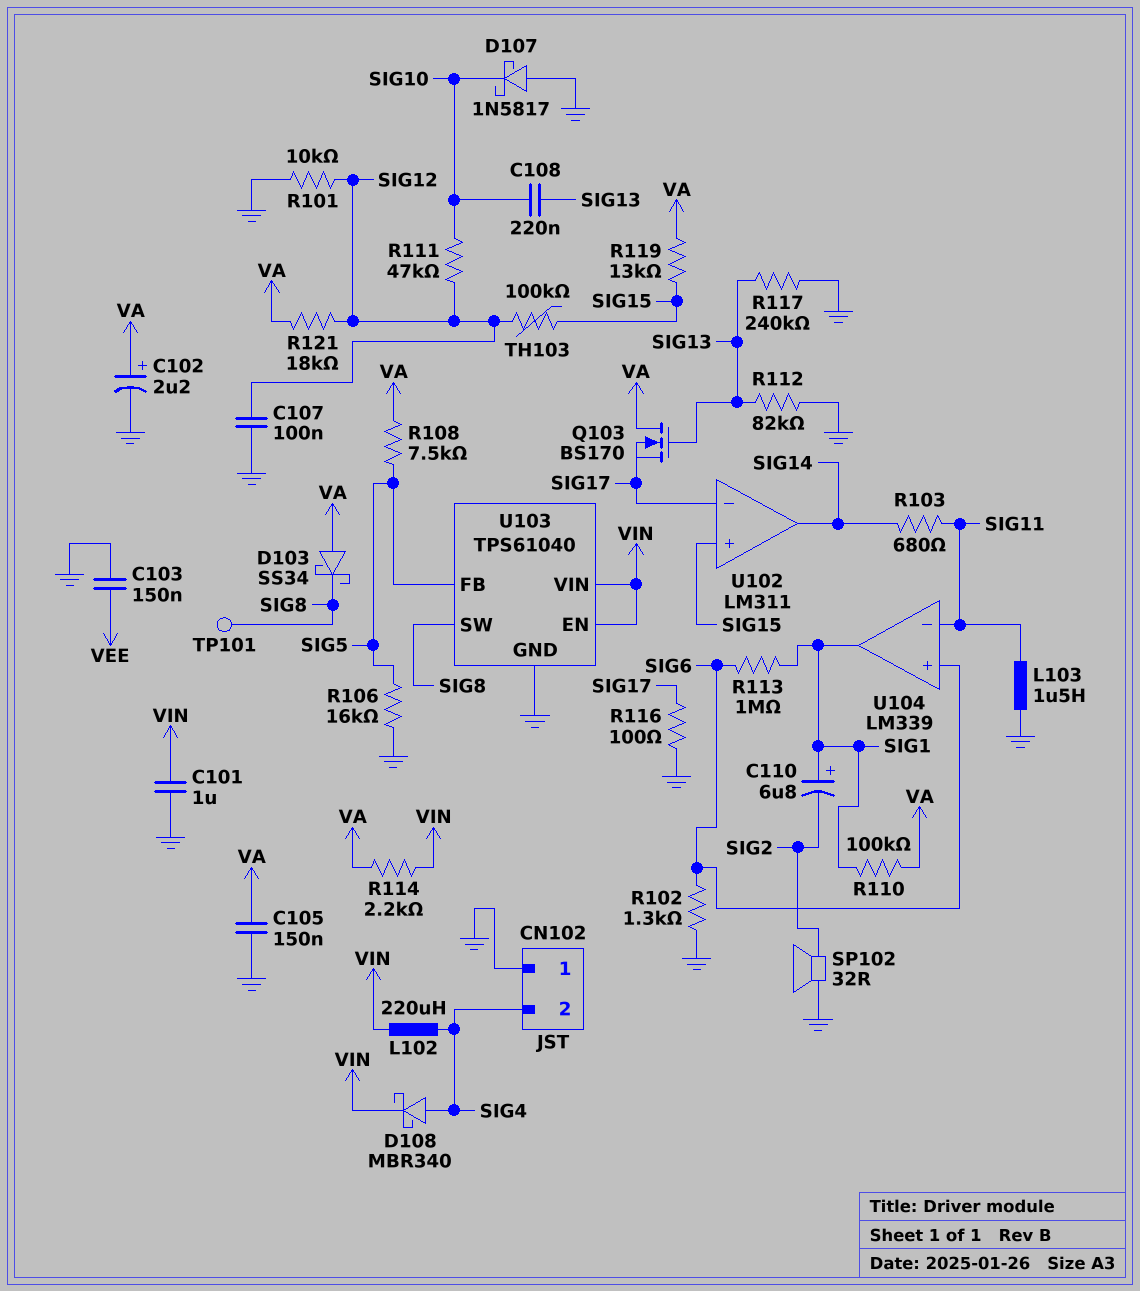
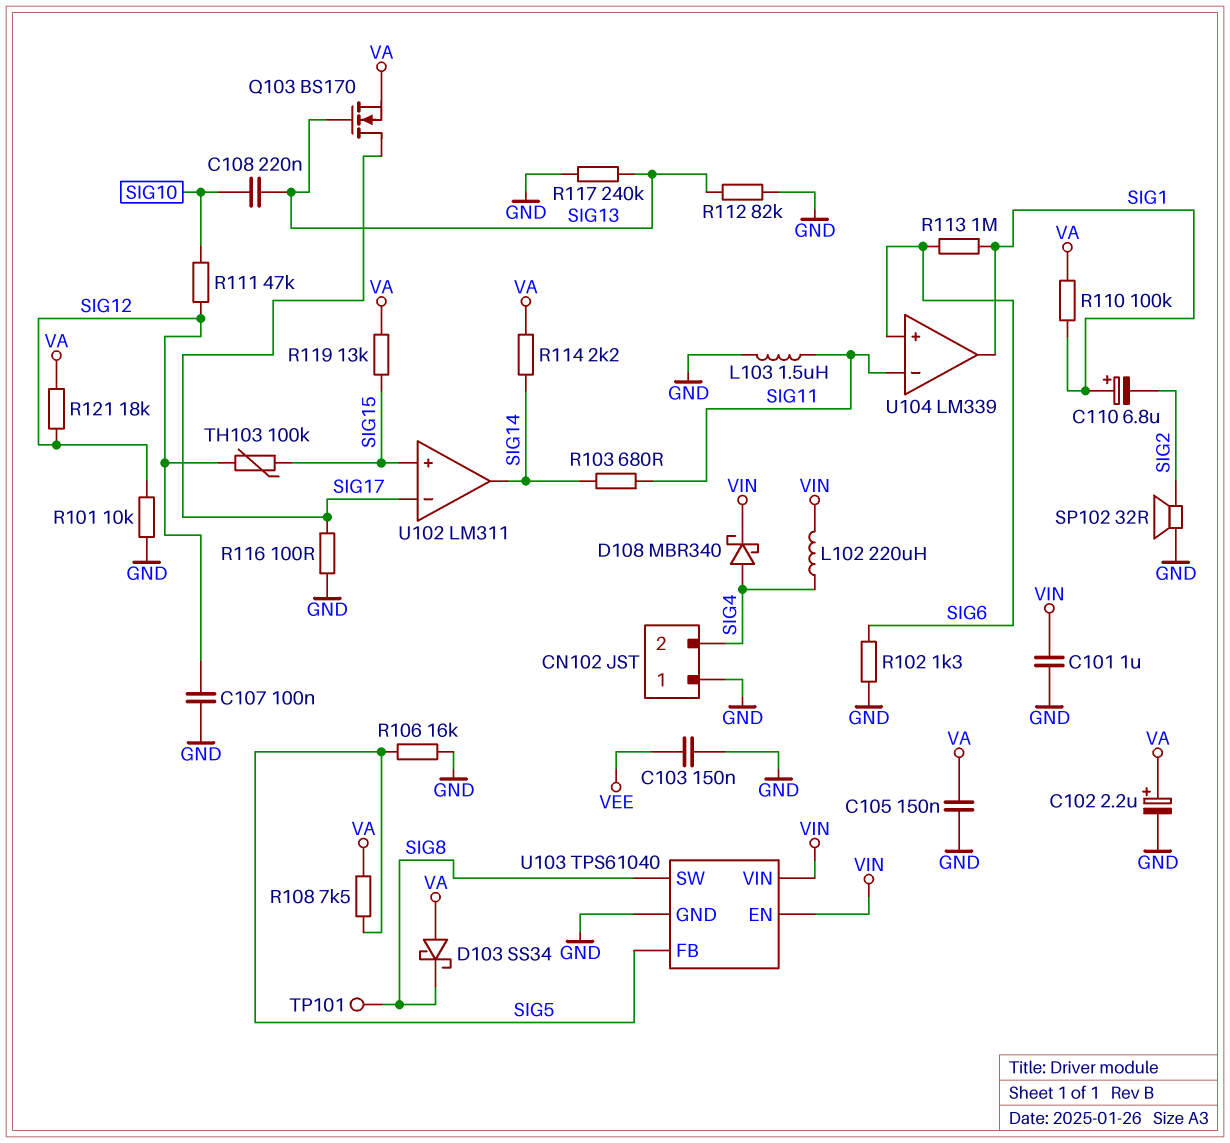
D107: schottky 1N5817 (A GND, K SIG10) -> none
Q103: NMOS BS170 (G SIG13, D VA, S SIG17) -> NMOS BS170 (G SIG13, D SIG17, S VA)
R114: 2.2k (VA, VIN) -> 2.2k (SIG14, VA)

